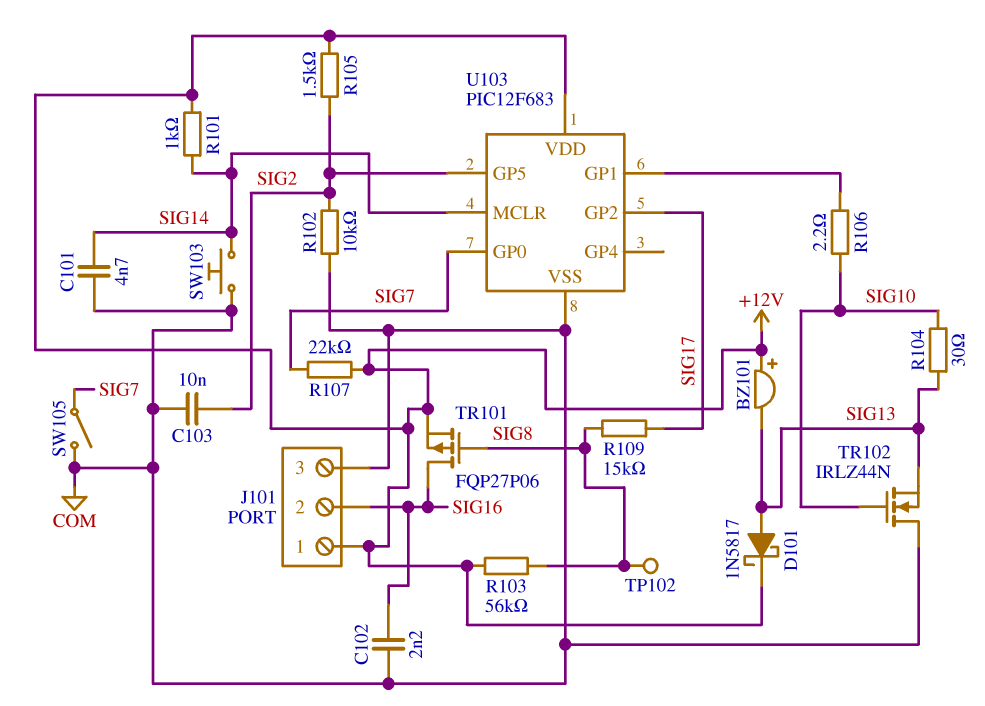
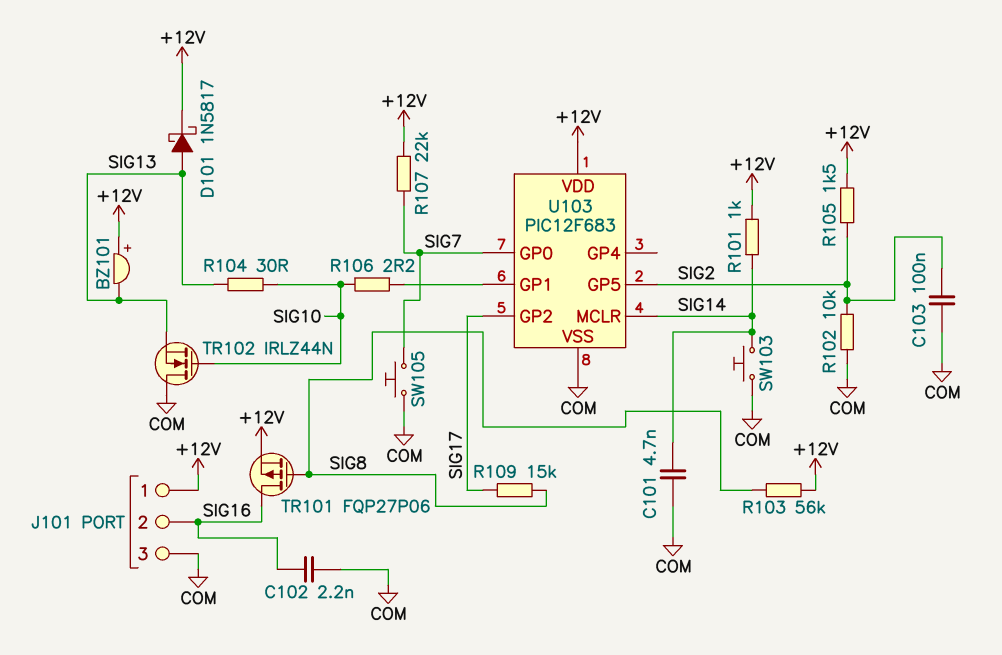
C103: 10nF (COM, SIG2) -> 100nF (COM, SIG2)
SW105: switch (COM, SIG7) -> button (COM, SIG7)
TP102: test point (SIG8) -> none

